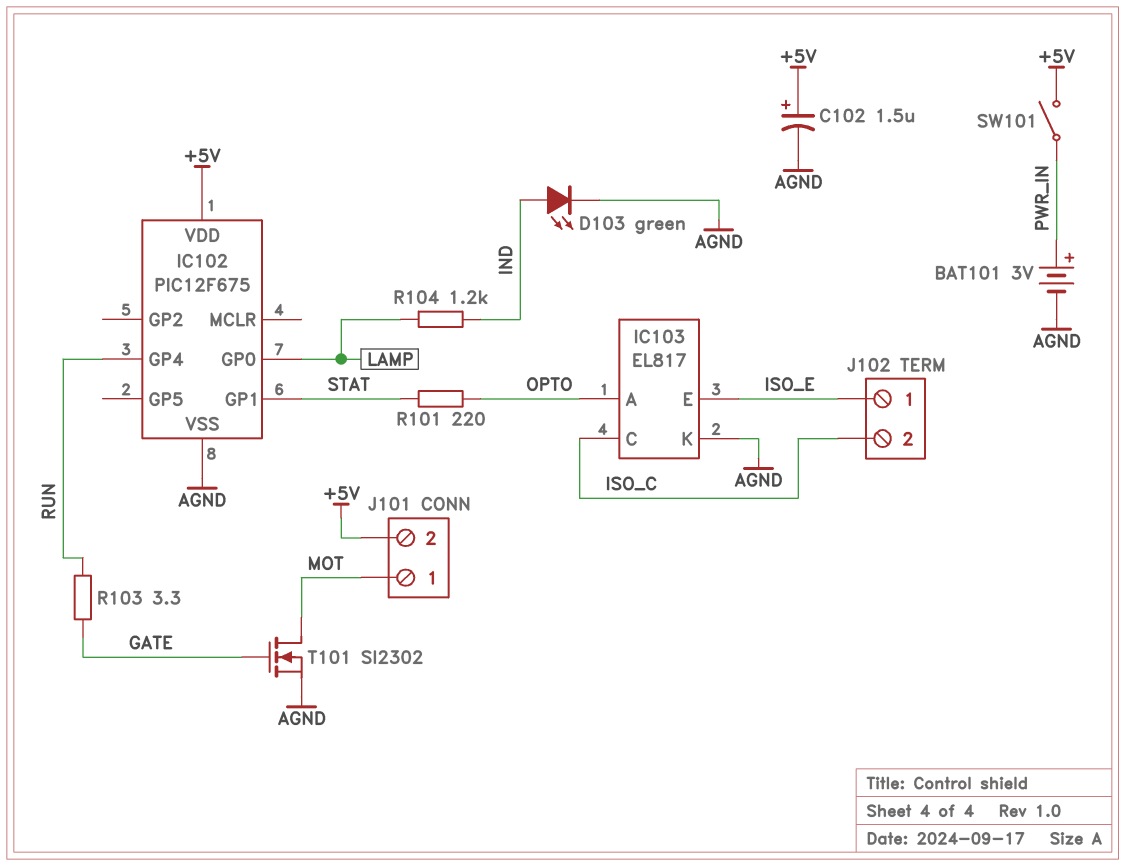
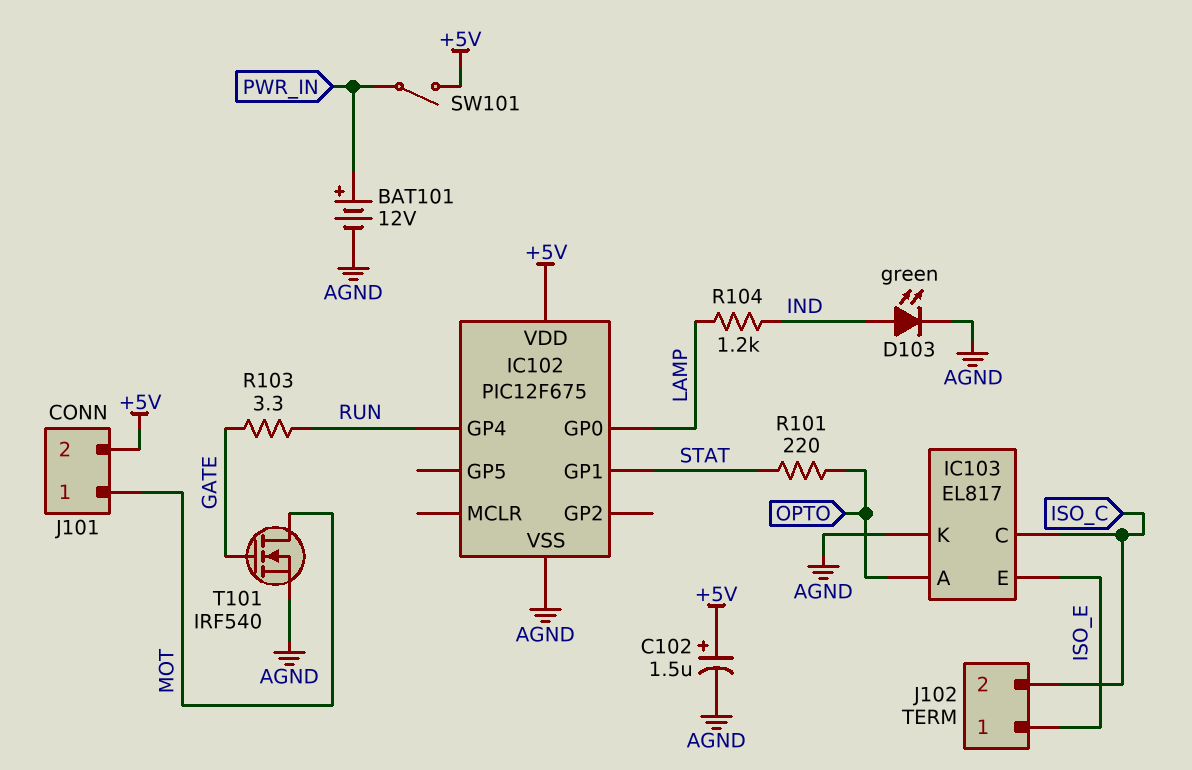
BAT101: 3V (plus PWR_IN, minus AGND) -> 12V (plus PWR_IN, minus AGND)
T101: NMOS SI2302 (G GATE, D MOT, S AGND) -> NMOS IRF540 (G GATE, D MOT, S AGND)

